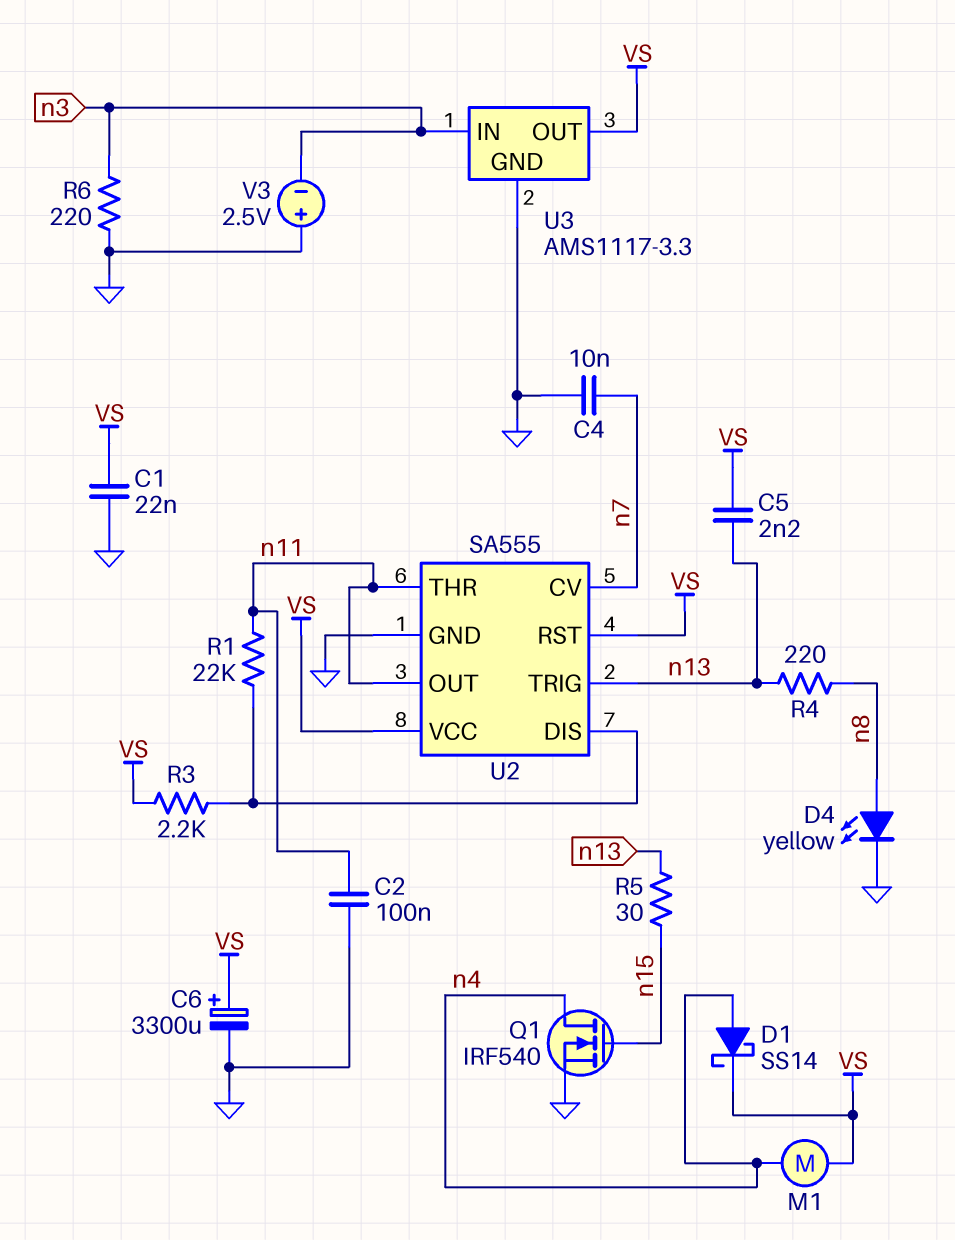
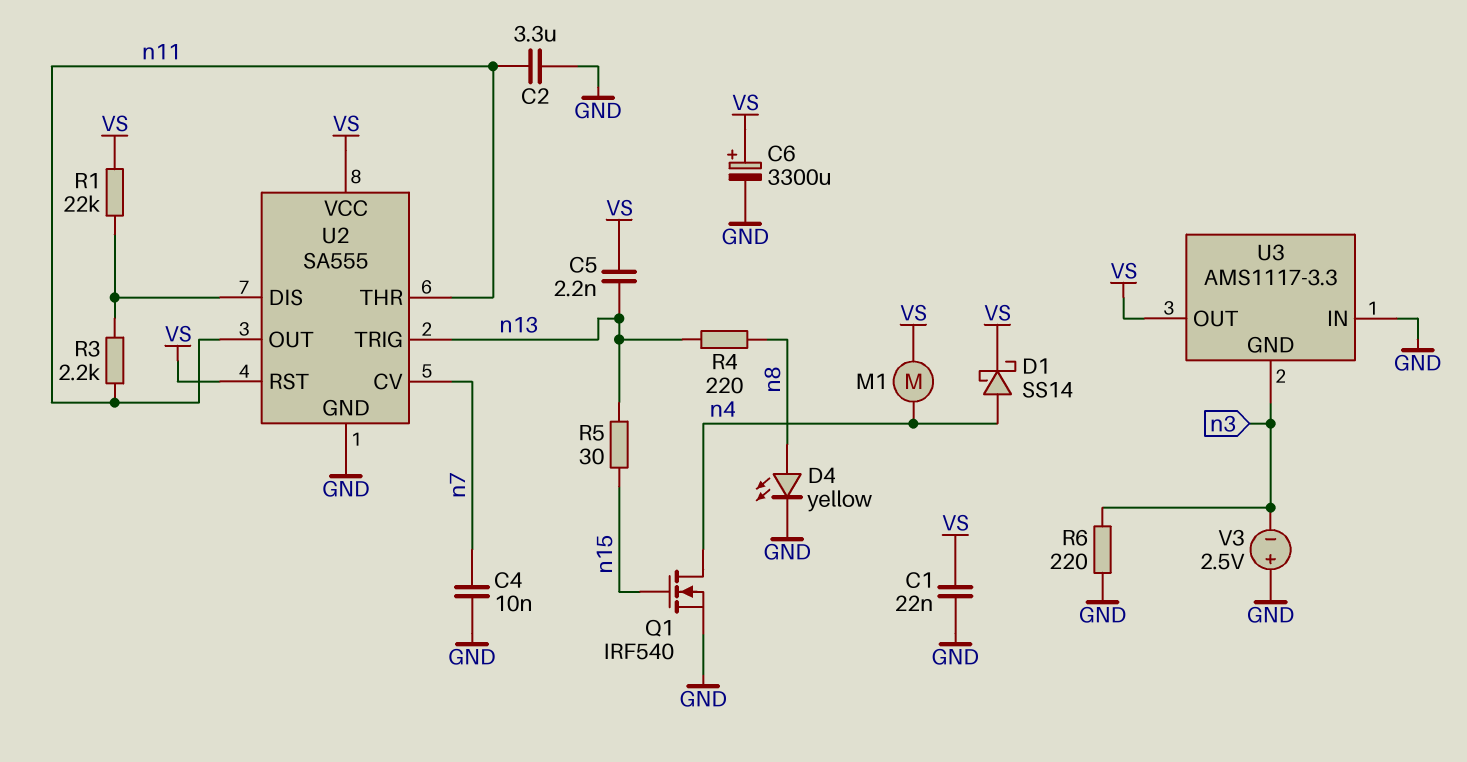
C2: 100nF (GND, n11) -> 3.3uF (GND, n11)
R1: 22k (U2/DIS, n11) -> 22k (U2/DIS, VS)
R3: 2.2k (U2/DIS, VS) -> 2.2k (U2/DIS, n11)
U3 pin GND: GND -> n3
U3 pin IN: n3 -> GND

